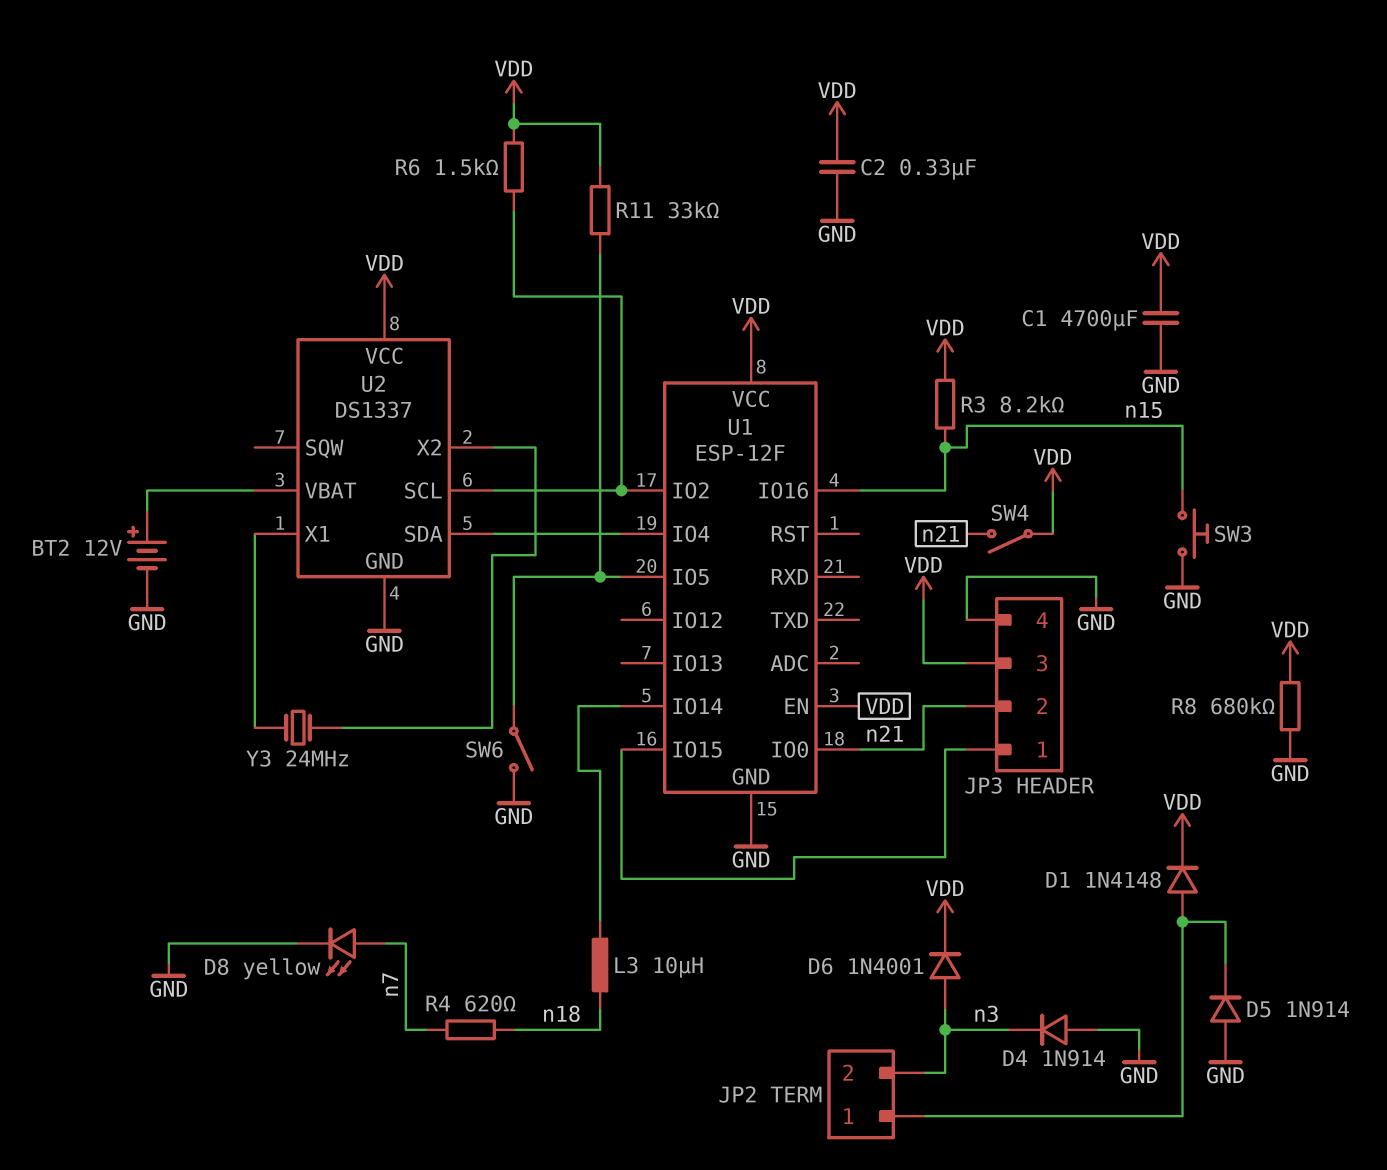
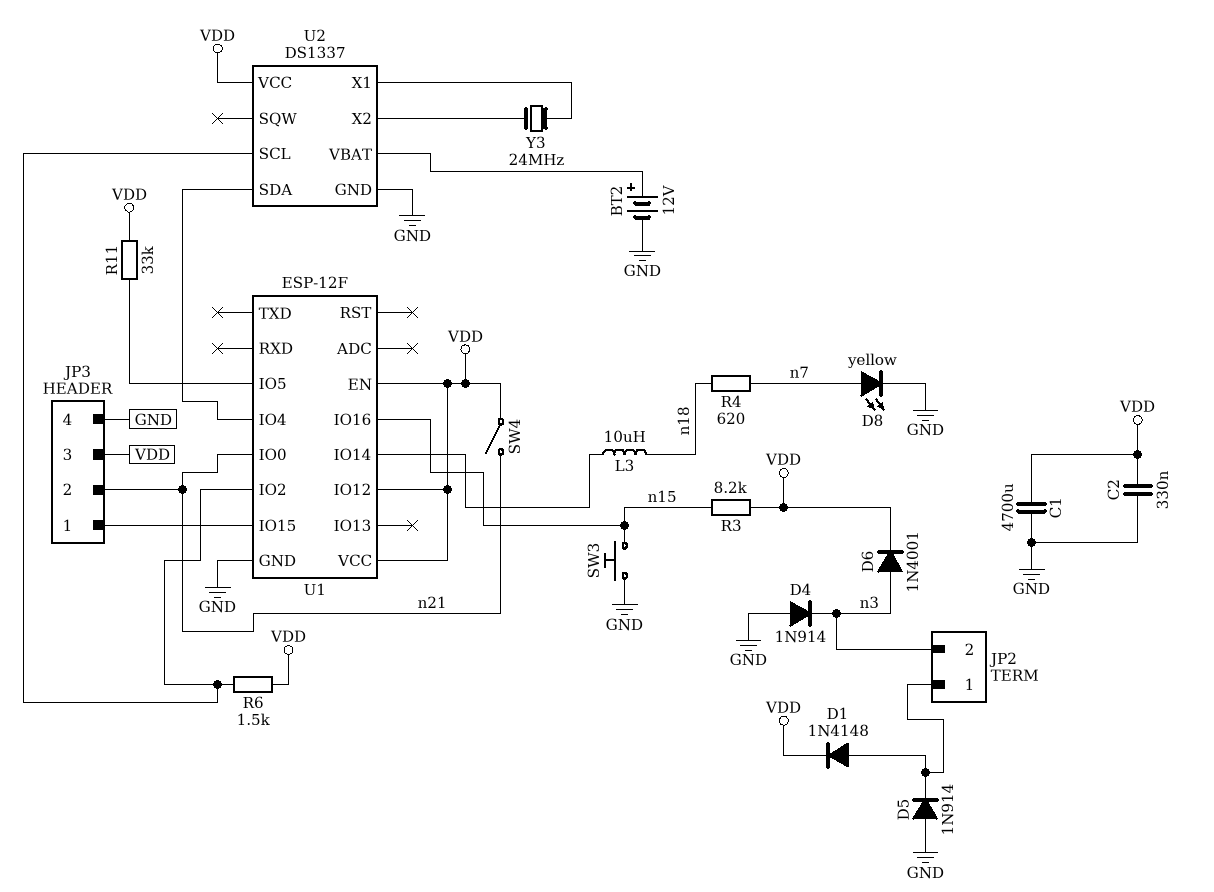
R8: 680k (GND, VDD) -> none
SW6: switch (GND, U1/IO5) -> none
U1 pin IO12: none -> VDD

